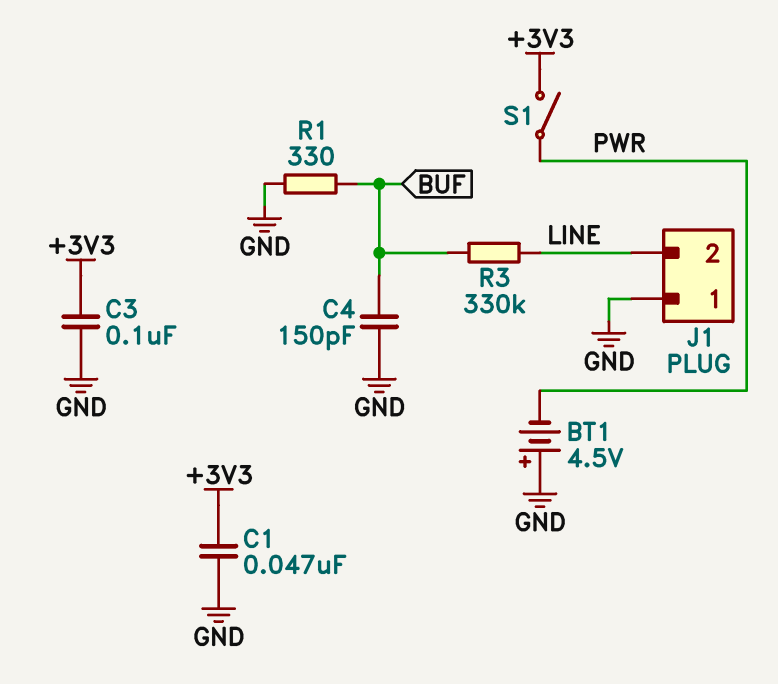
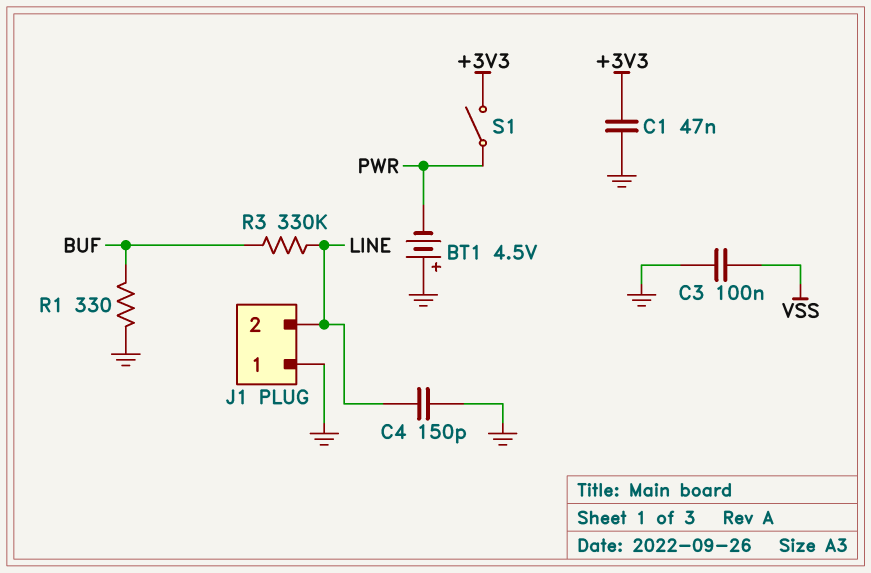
C3: 100nF (+3V3, GND) -> 100nF (GND, VSS)
C4: 150pF (BUF, GND) -> 150pF (GND, LINE)

